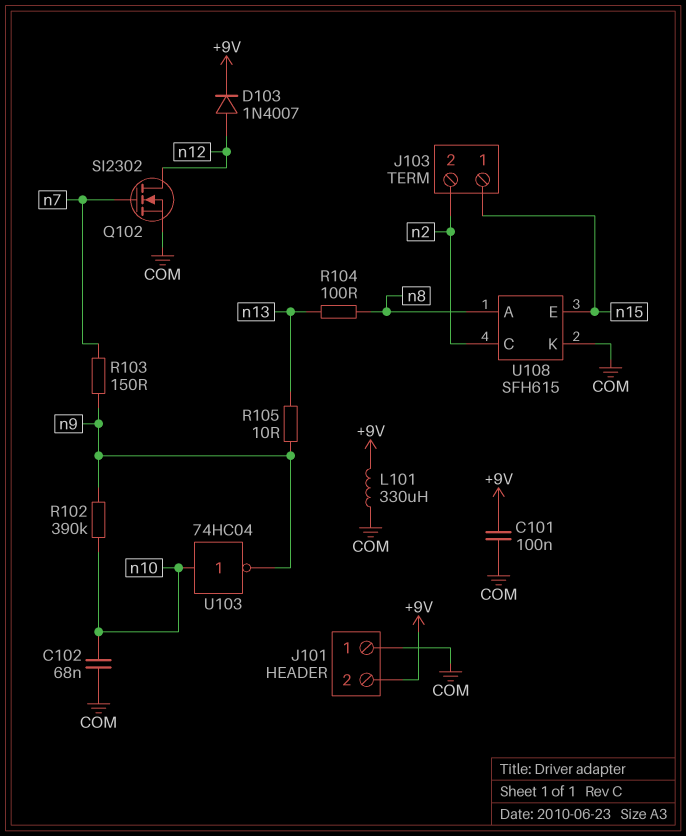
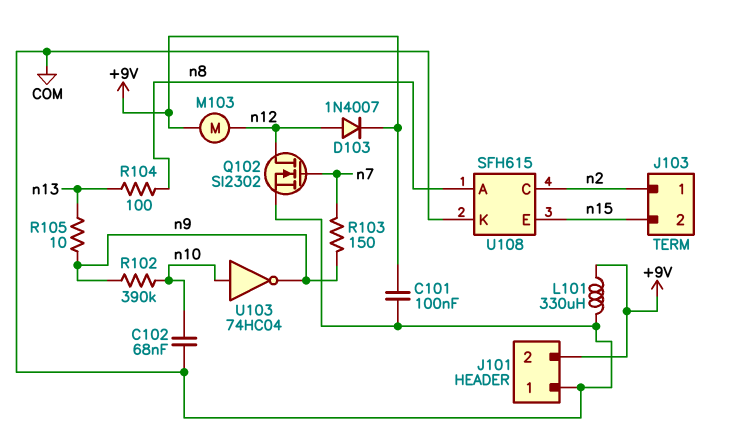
J103 pin 1: n15 -> n2
J103 pin 2: n2 -> n15
M103: none -> motor (+9V, n12)

